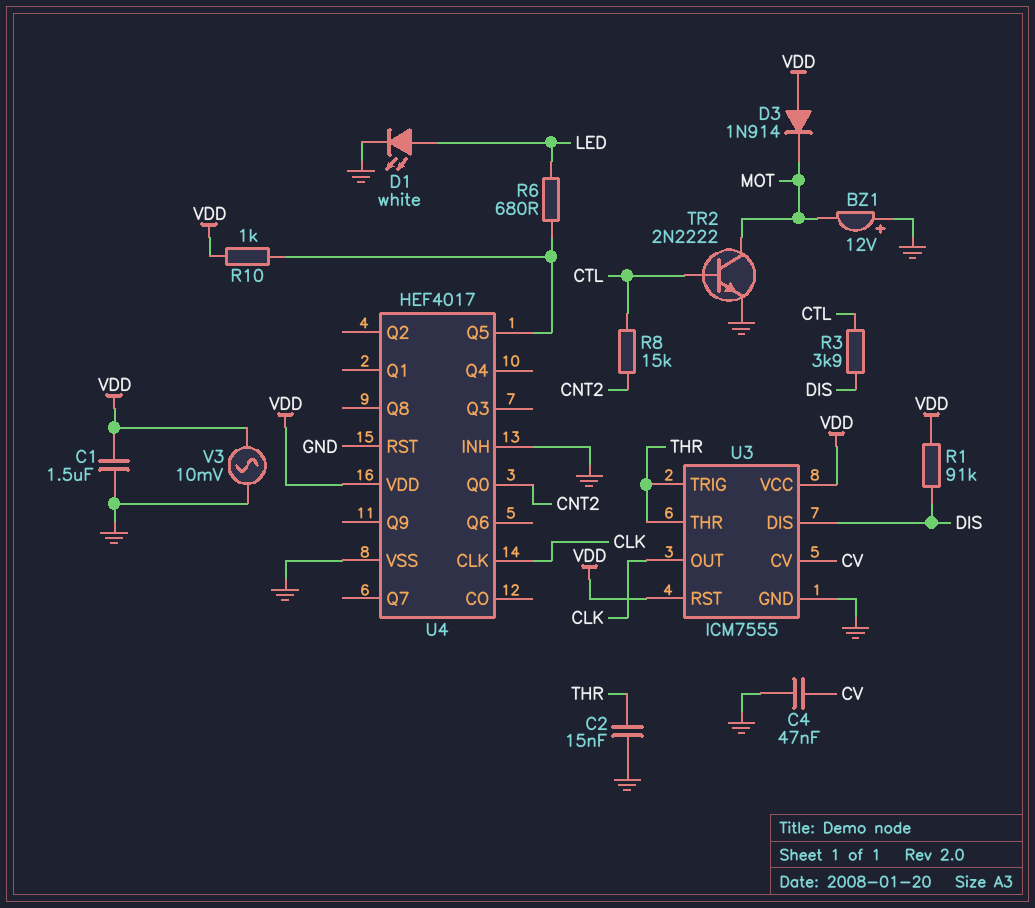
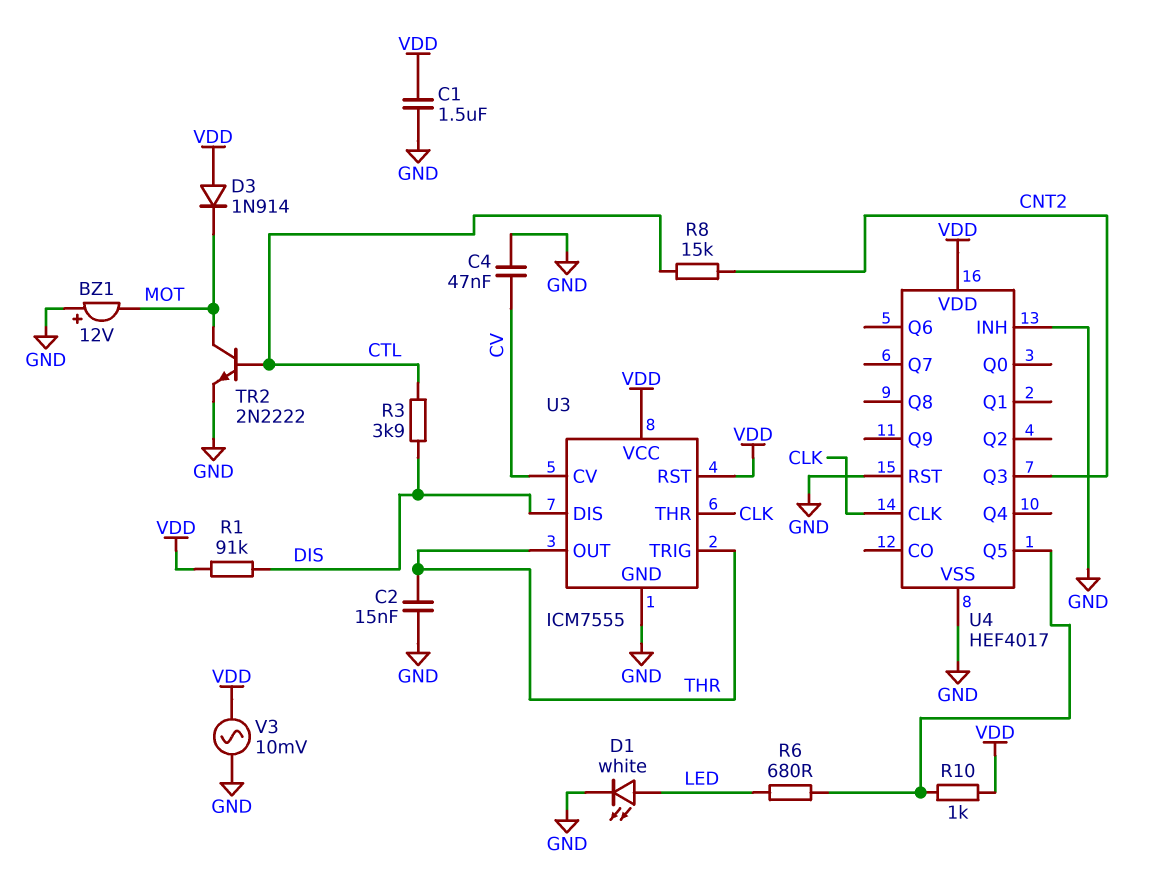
U3 pin OUT: CLK -> THR
U3 pin THR: THR -> CLK
U4 pin Q0: CNT2 -> none
U4 pin Q3: none -> CNT2

